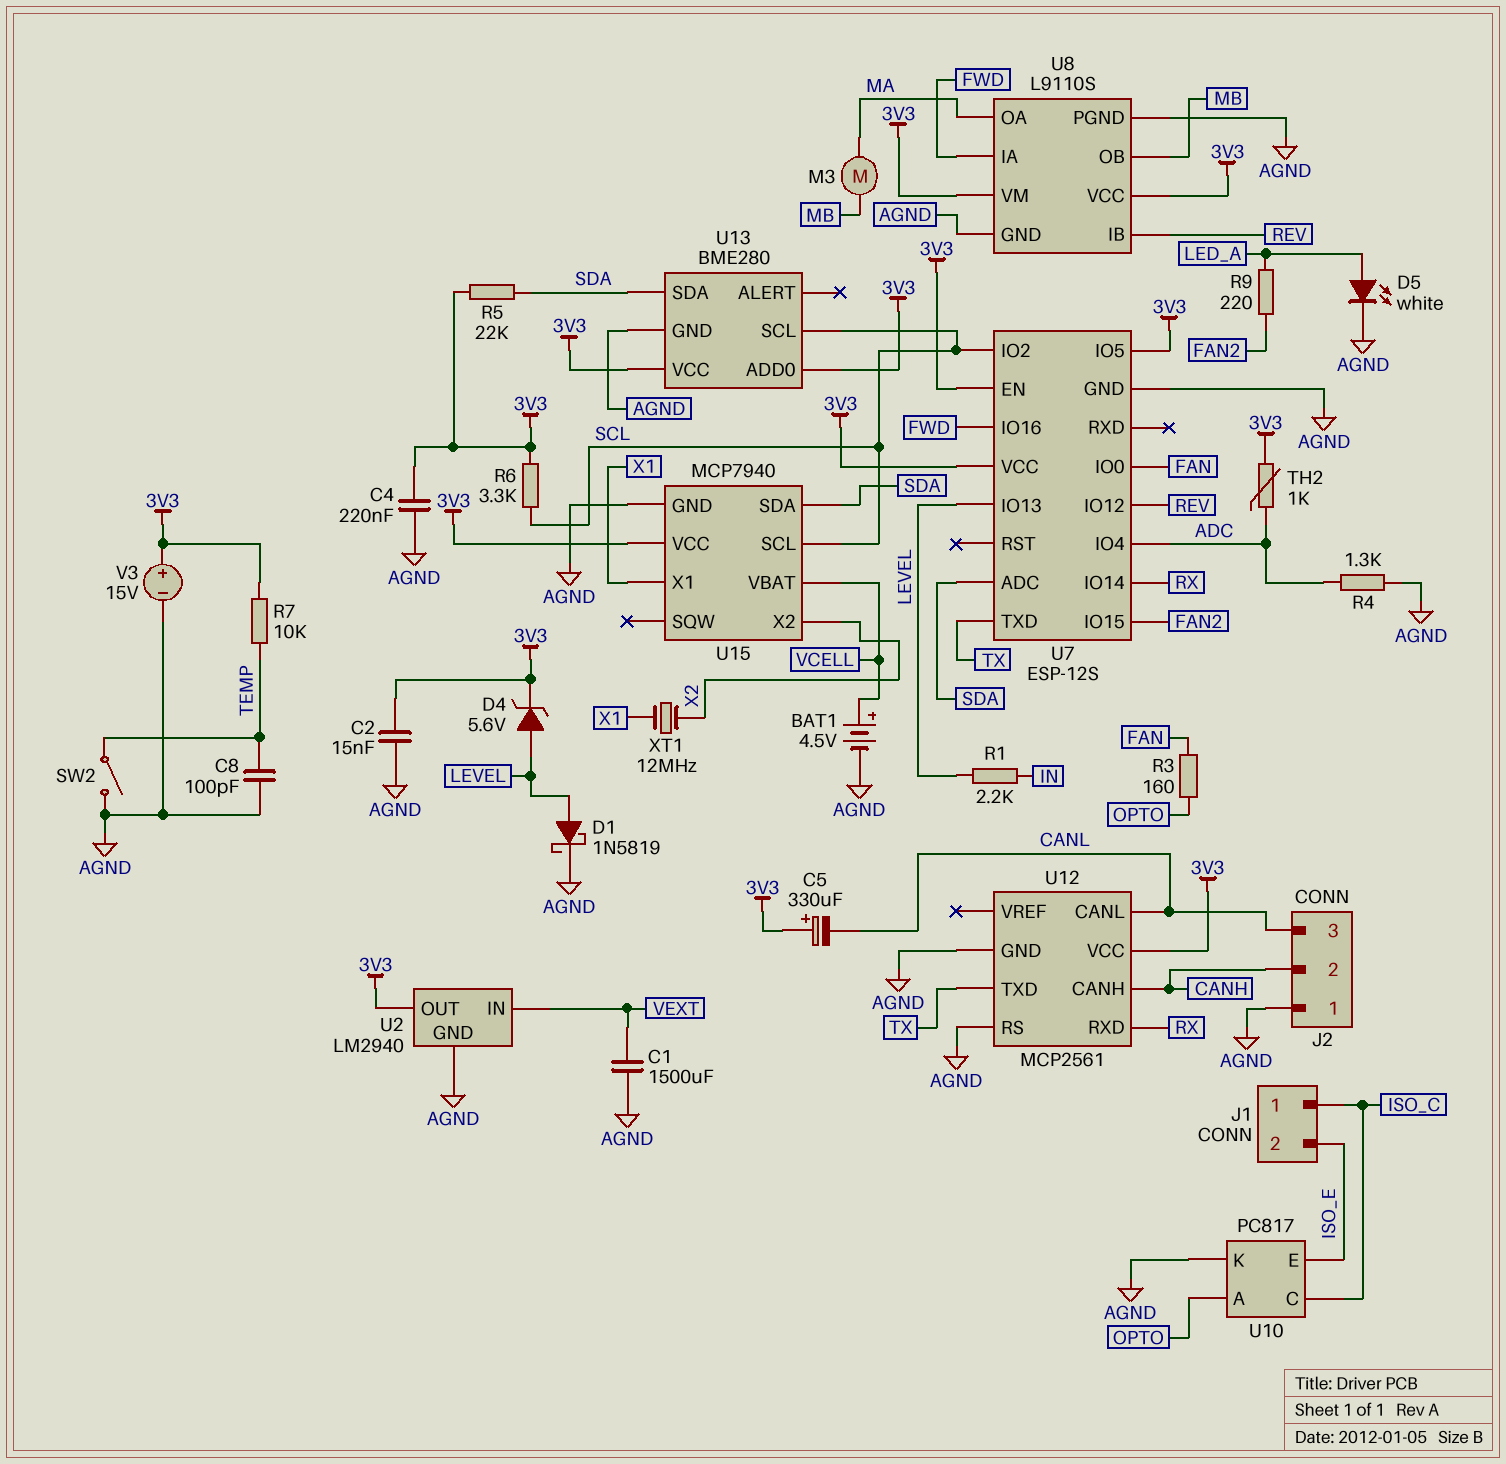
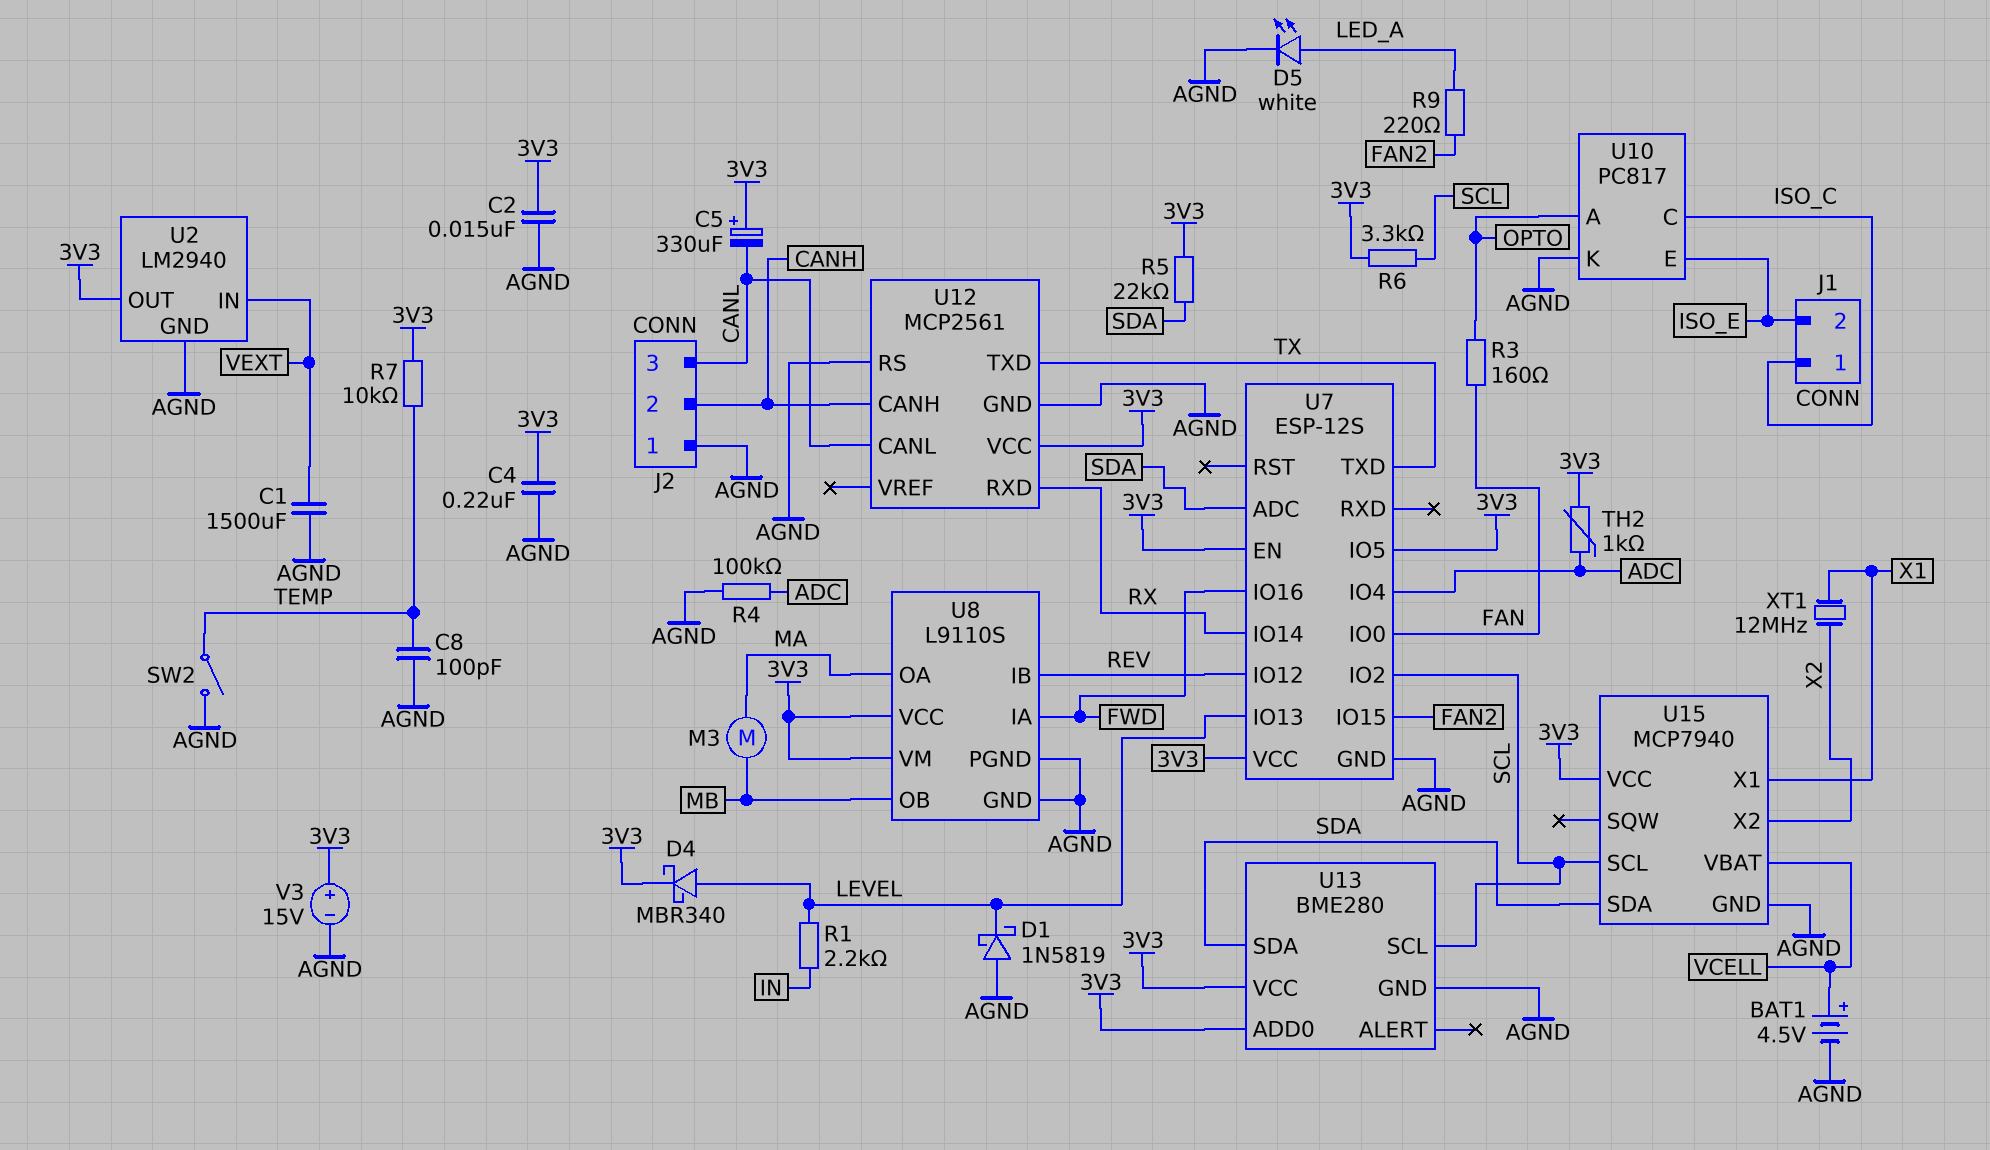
D1: schottky 1N5819 (A LEVEL, K AGND) -> schottky 1N5819 (A AGND, K LEVEL)
D4: zener 5.6V (A LEVEL, K 3V3) -> schottky MBR340 (A LEVEL, K 3V3)
R4: 1.3k (ADC, AGND) -> 100k (ADC, AGND)

